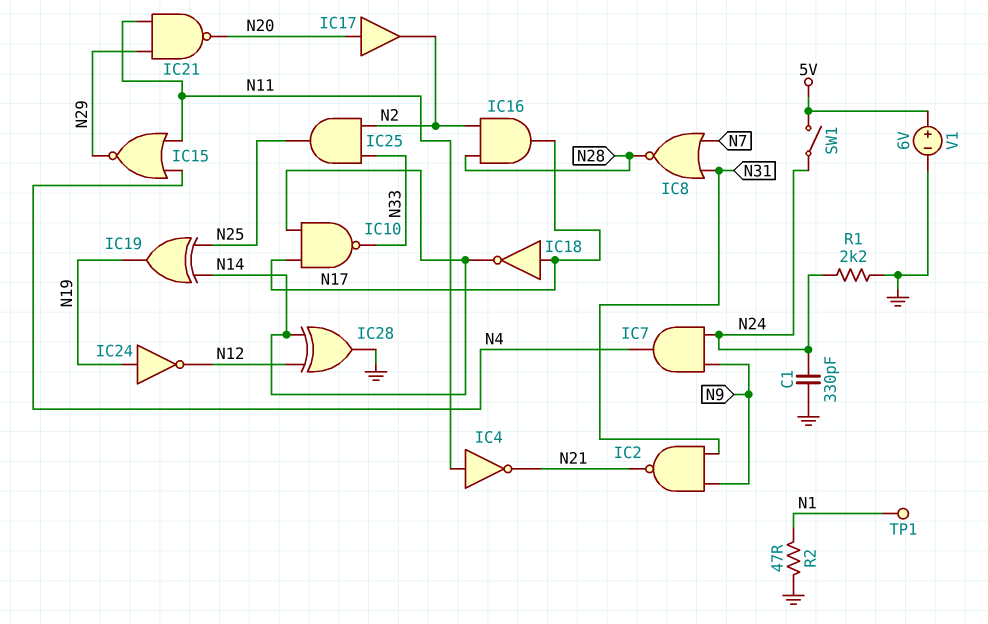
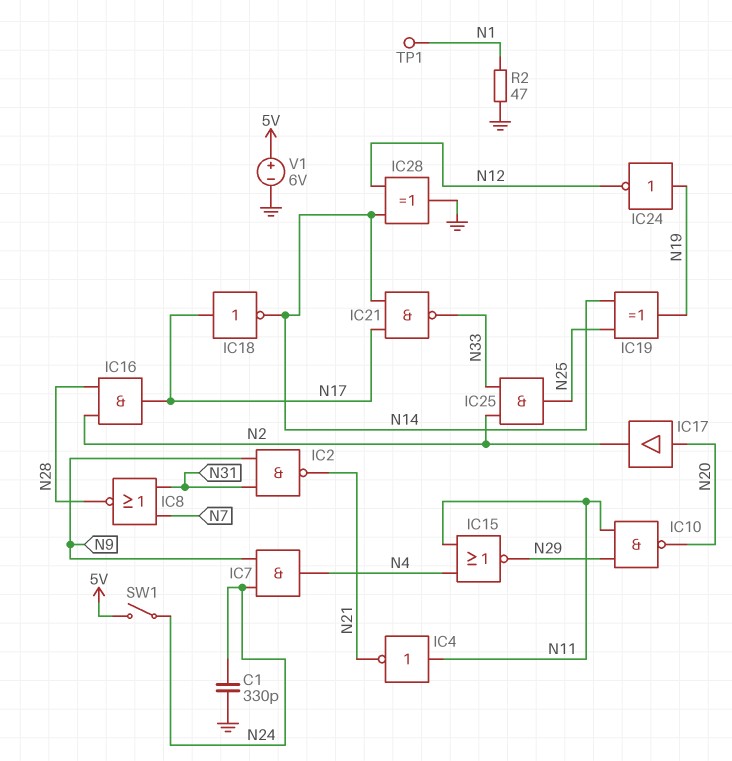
IC10: NAND (in N14, in N17, out N33) -> NAND (in N11, in N29, out N20)
IC21: NAND (in N11, in N29, out N20) -> NAND (in N14, in N17, out N33)
R1: 2.2k (GND, N24) -> none

